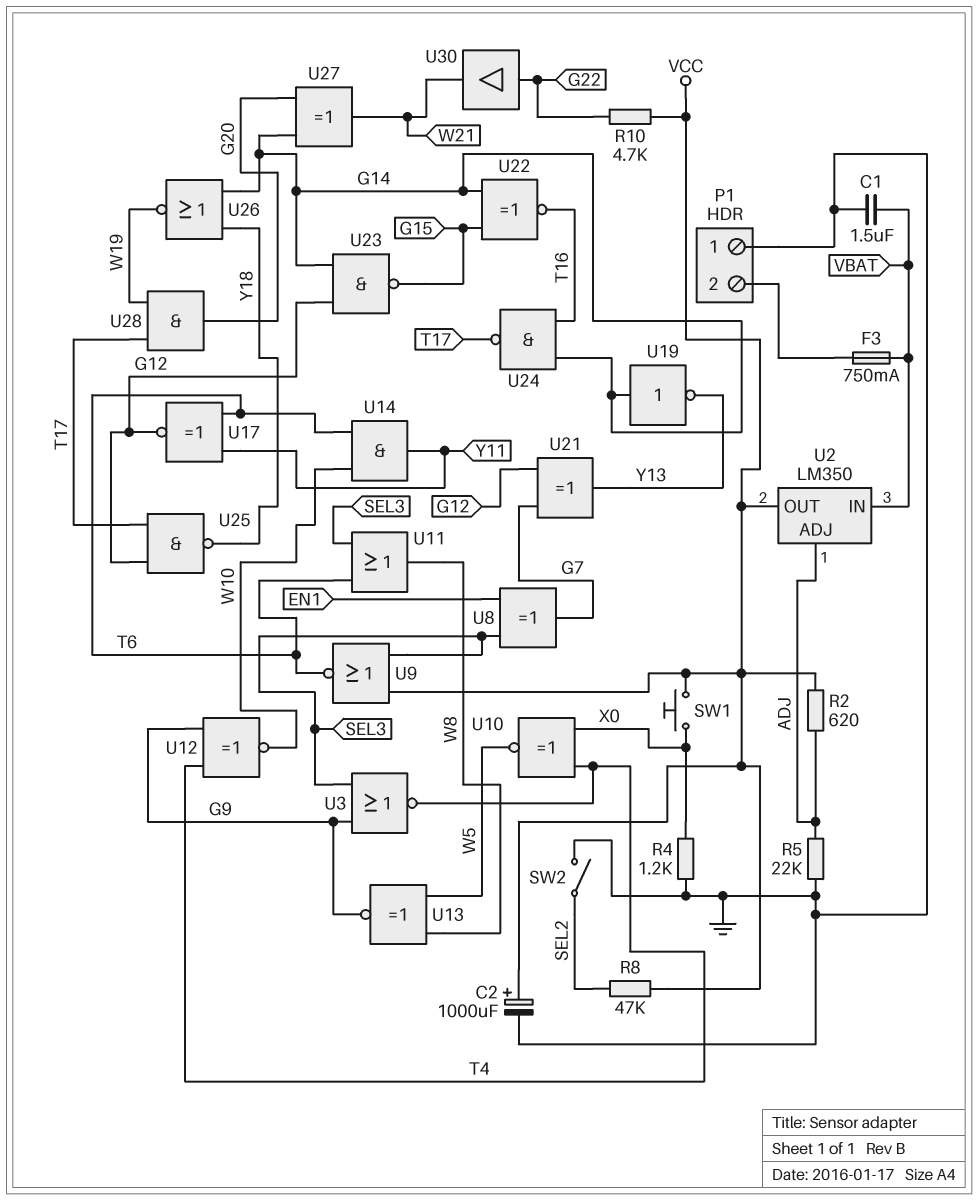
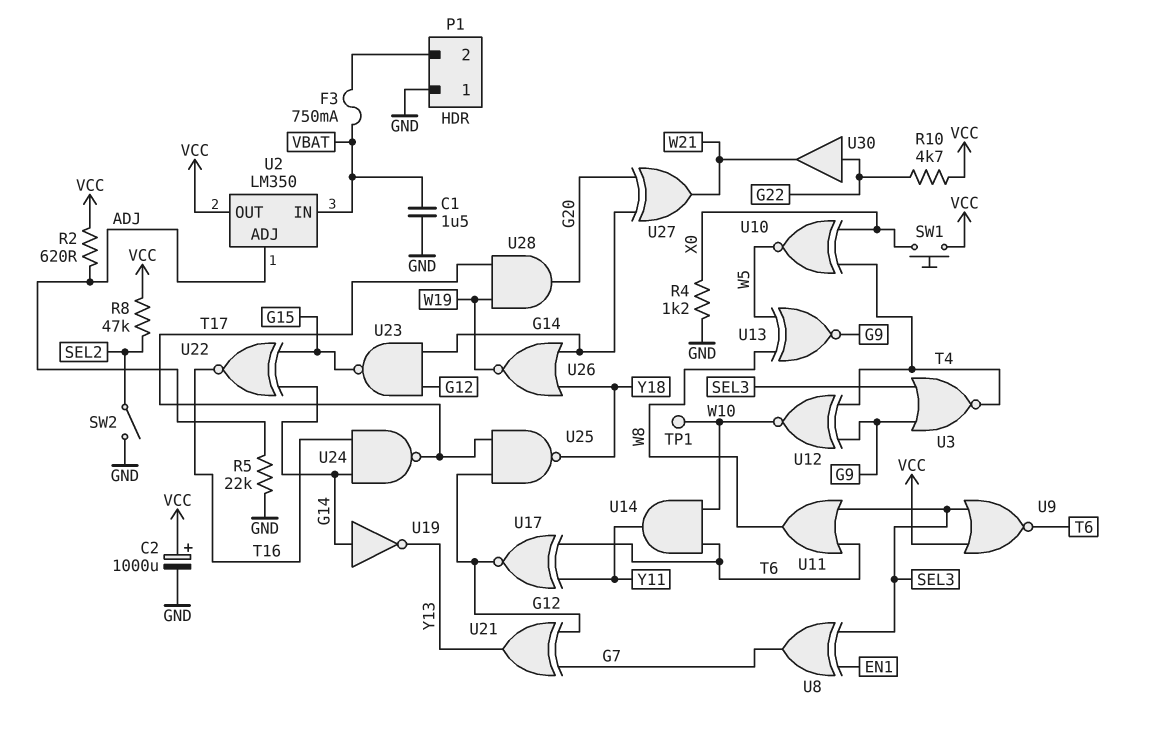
TP1: none -> test point (W10)

